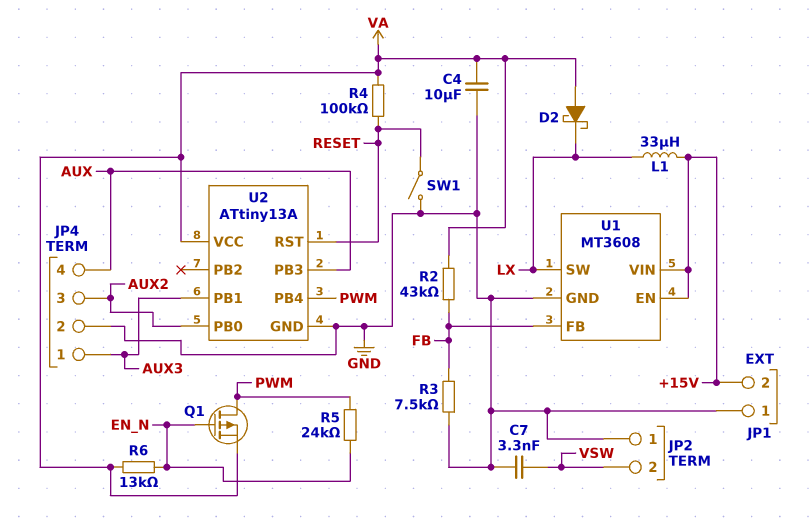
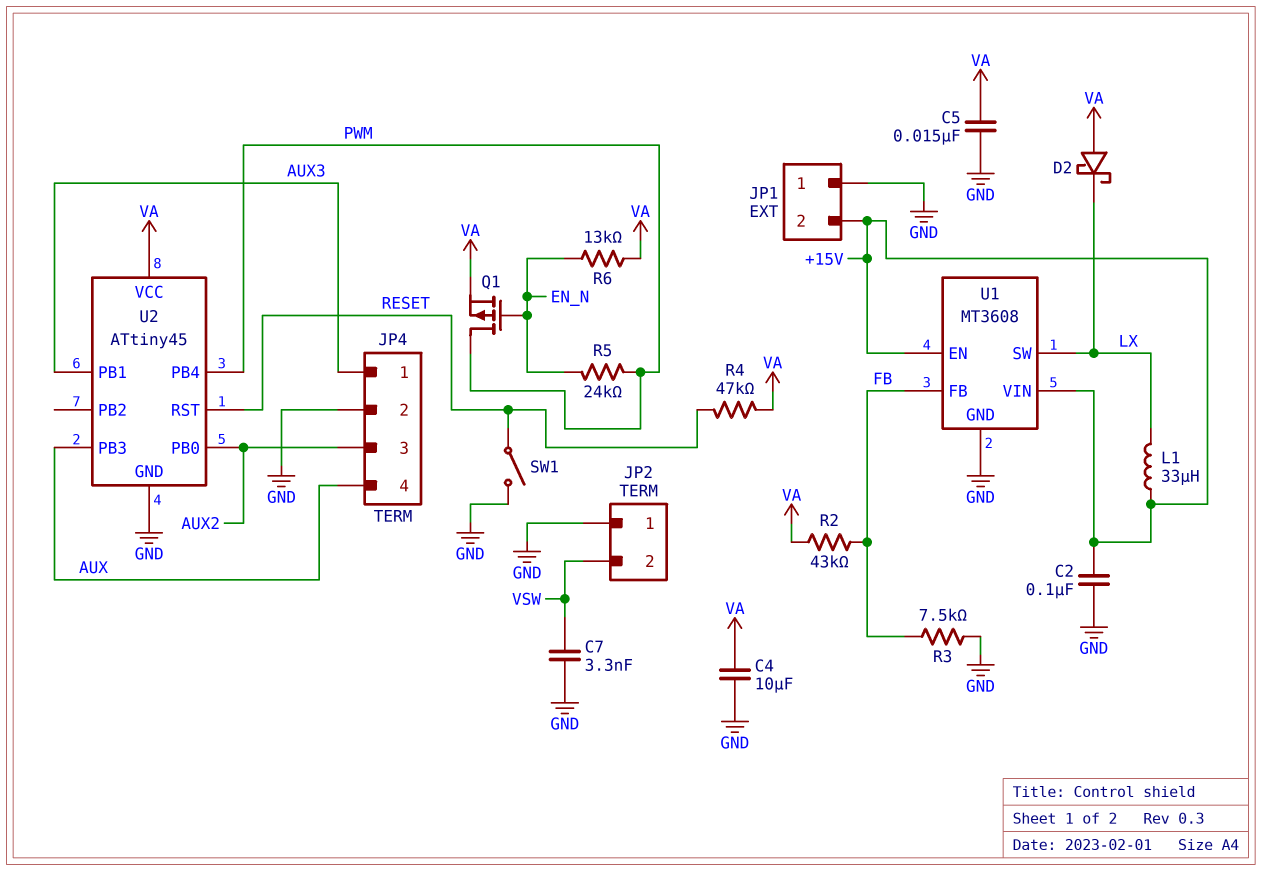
C2: none -> 100nF (+15V, GND)
C5: none -> 15nF (GND, VA)
R4: 100k (RESET, VA) -> 47k (RESET, VA)
U2: ATtiny13A -> ATtiny45

